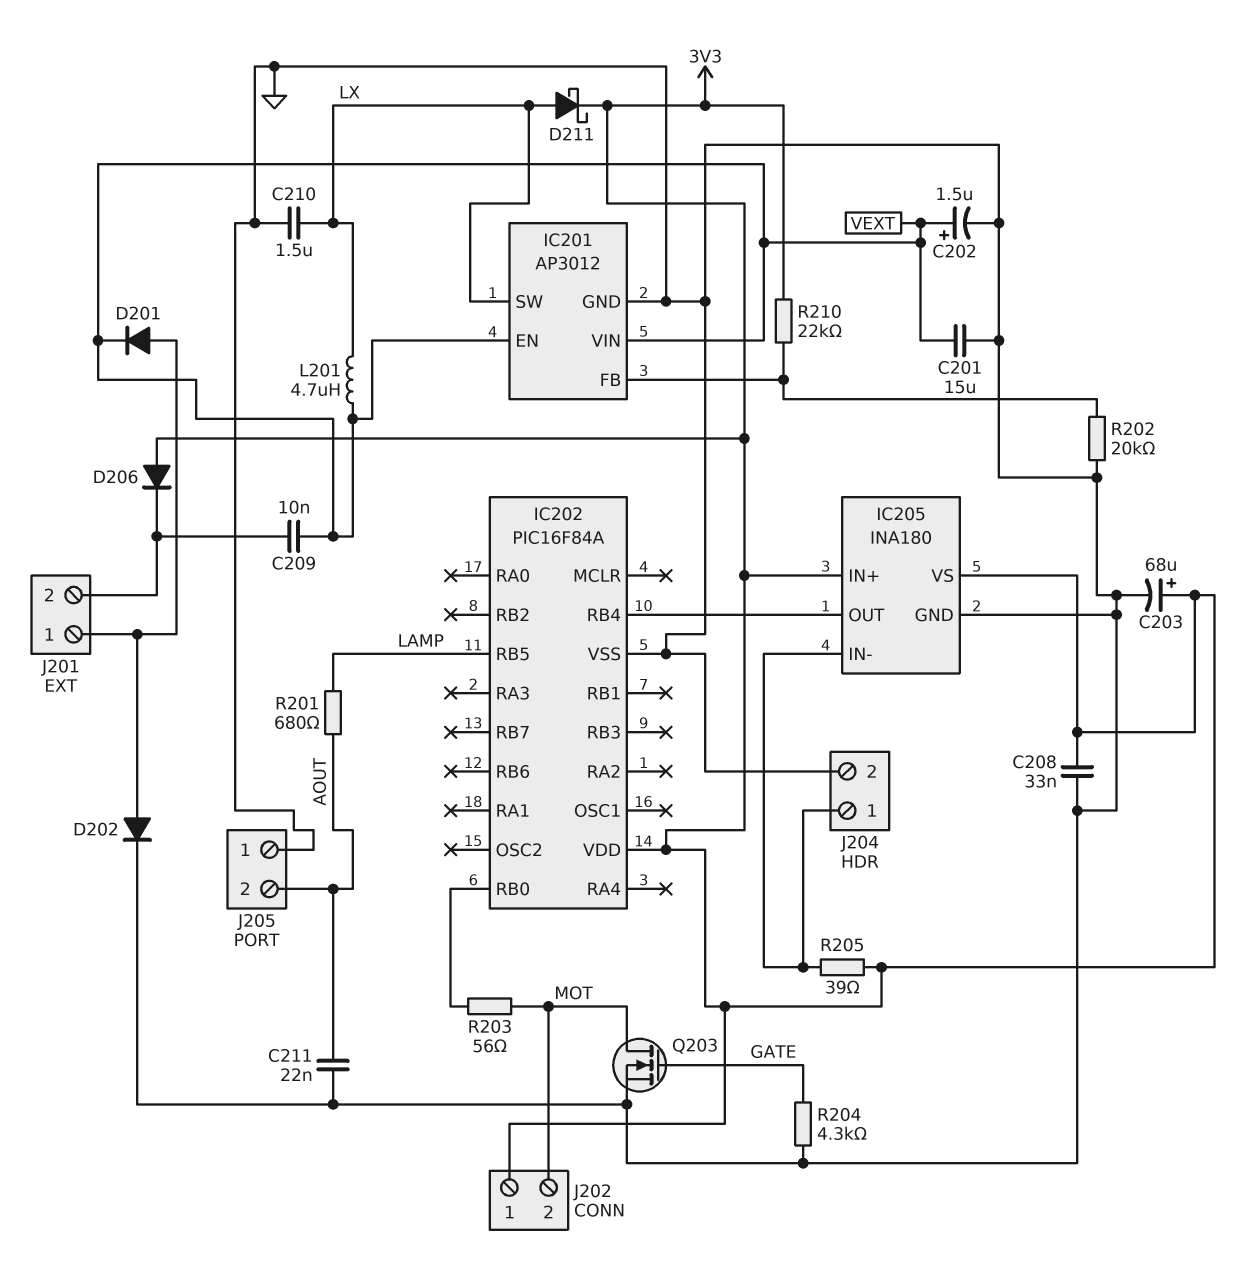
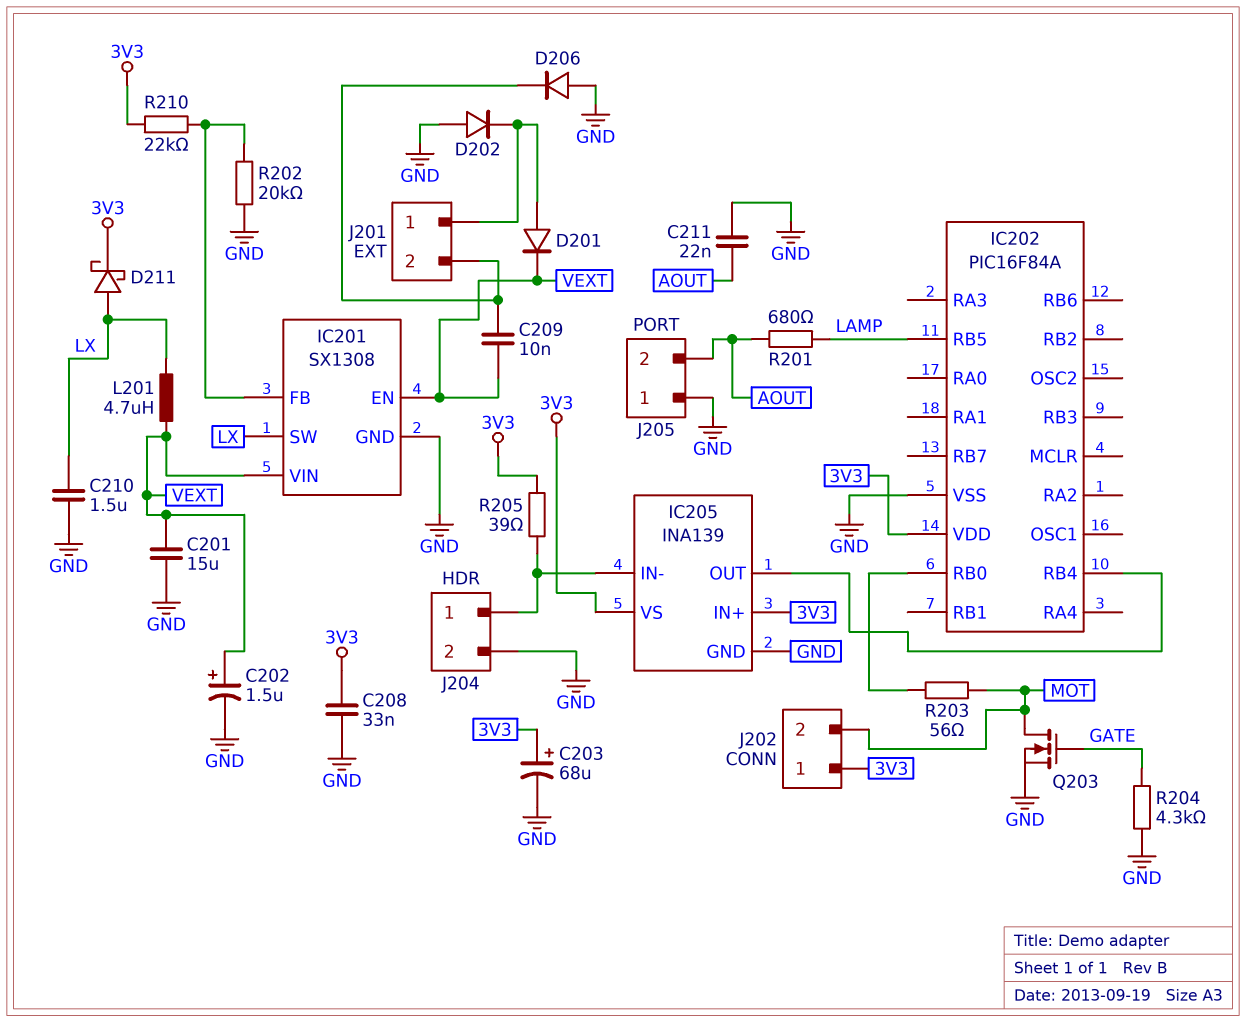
D202: diode (A J201/1, K GND) -> diode (A GND, K J201/1)
D206: diode (A 3V3, K J201/2) -> diode (A GND, K J201/2)
IC201: AP3012 -> SX1308
IC205: INA180 -> INA139

